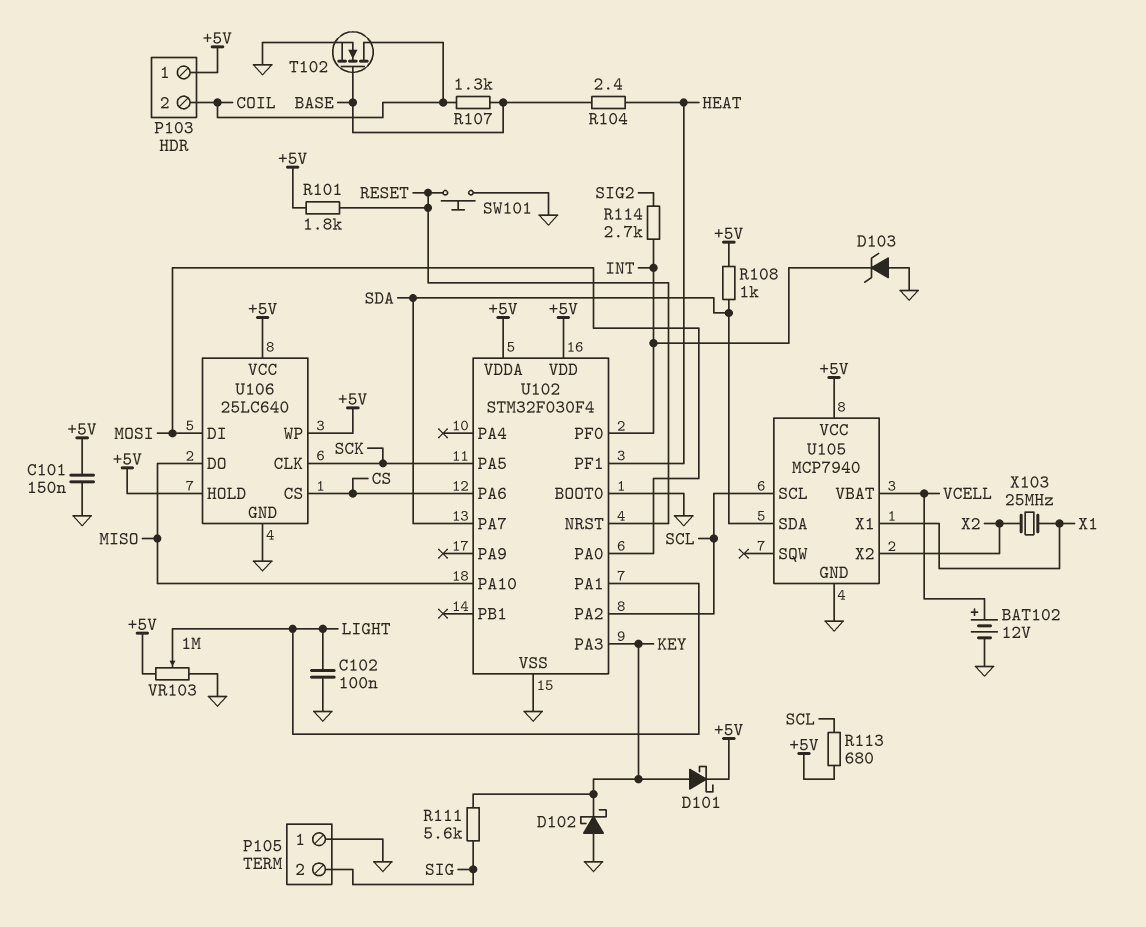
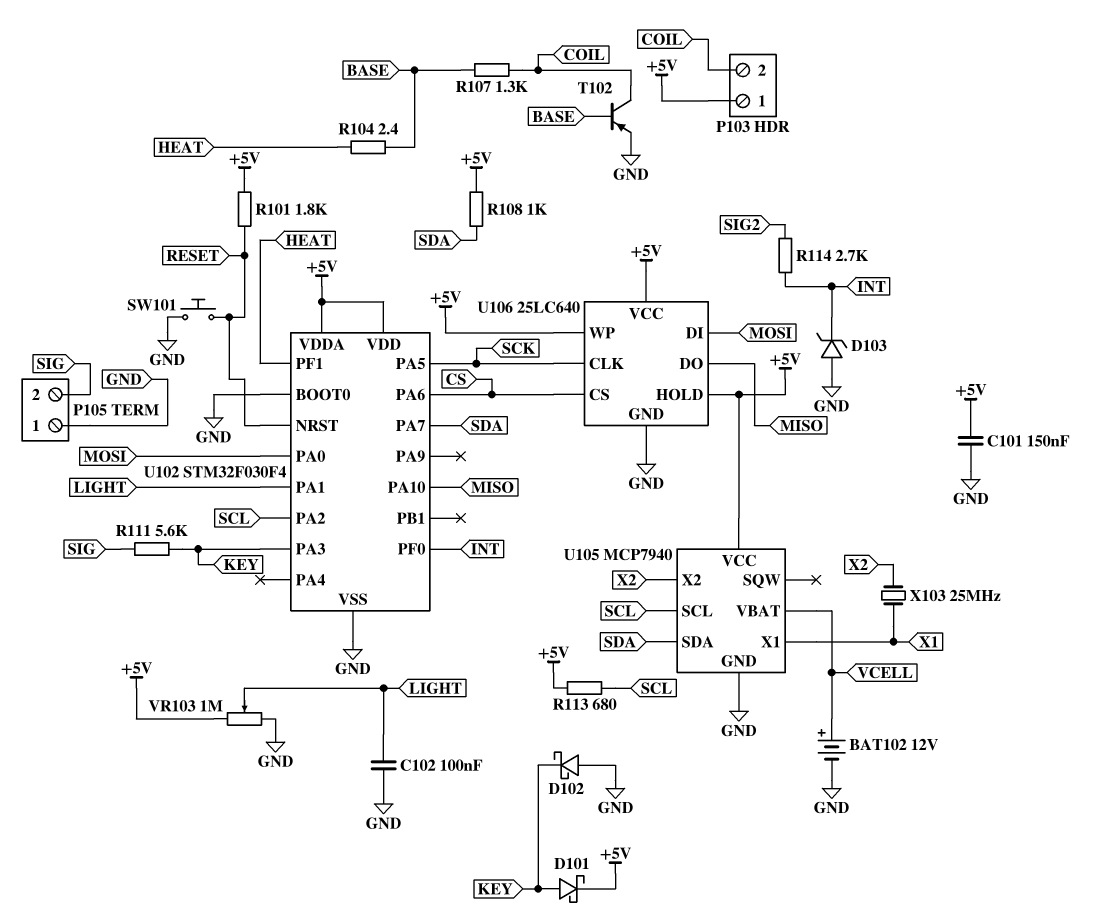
T102: NMOS (G BASE, D COIL, S GND) -> PNP (B BASE, C COIL, E GND)

